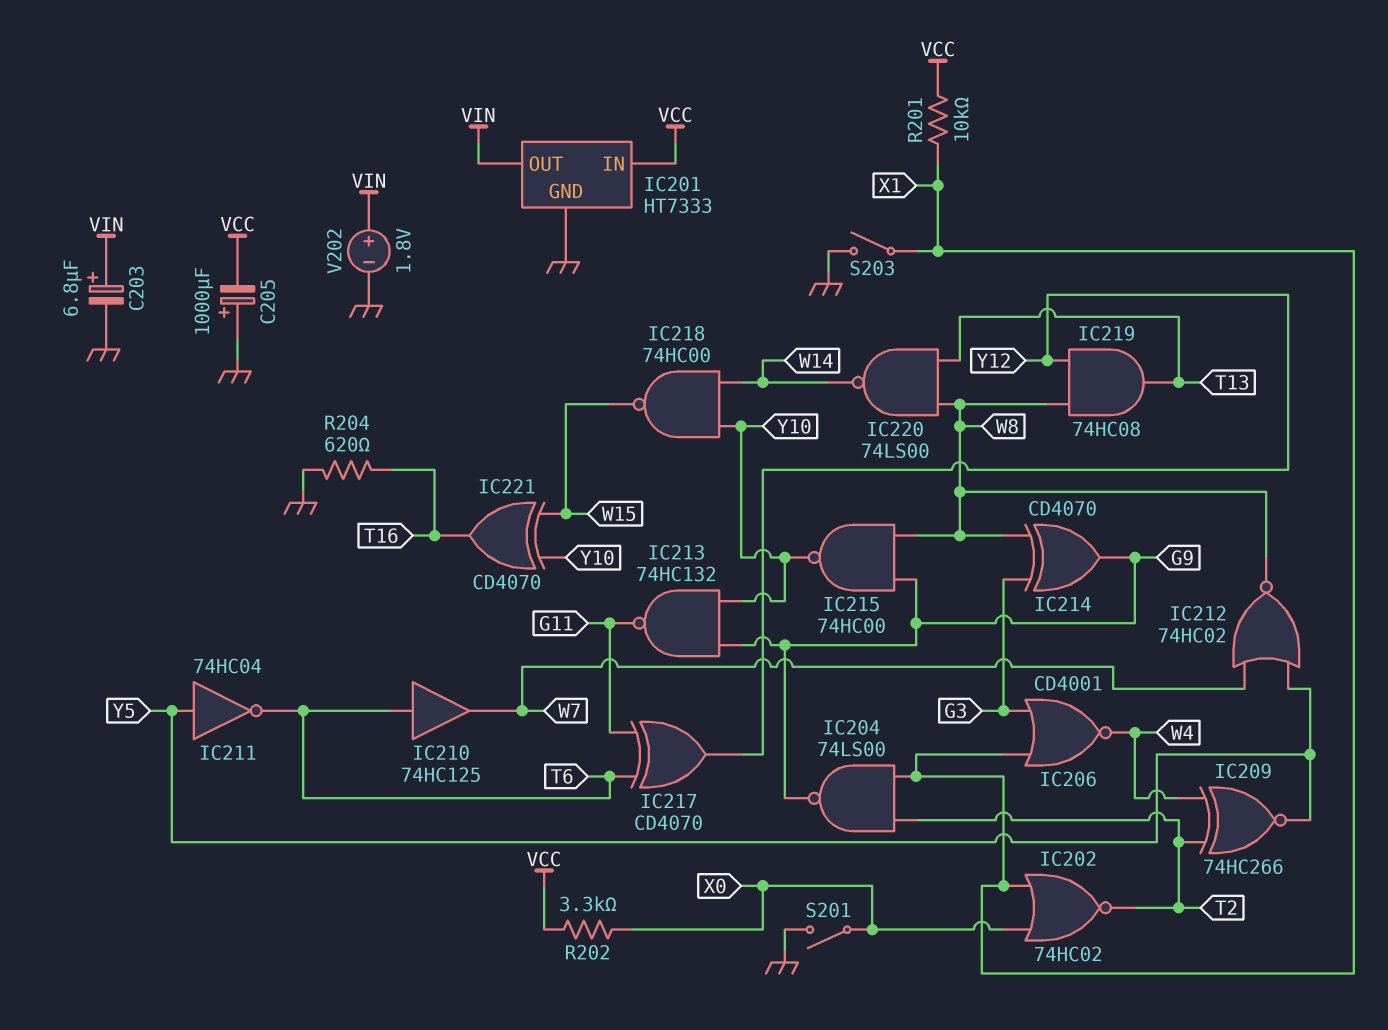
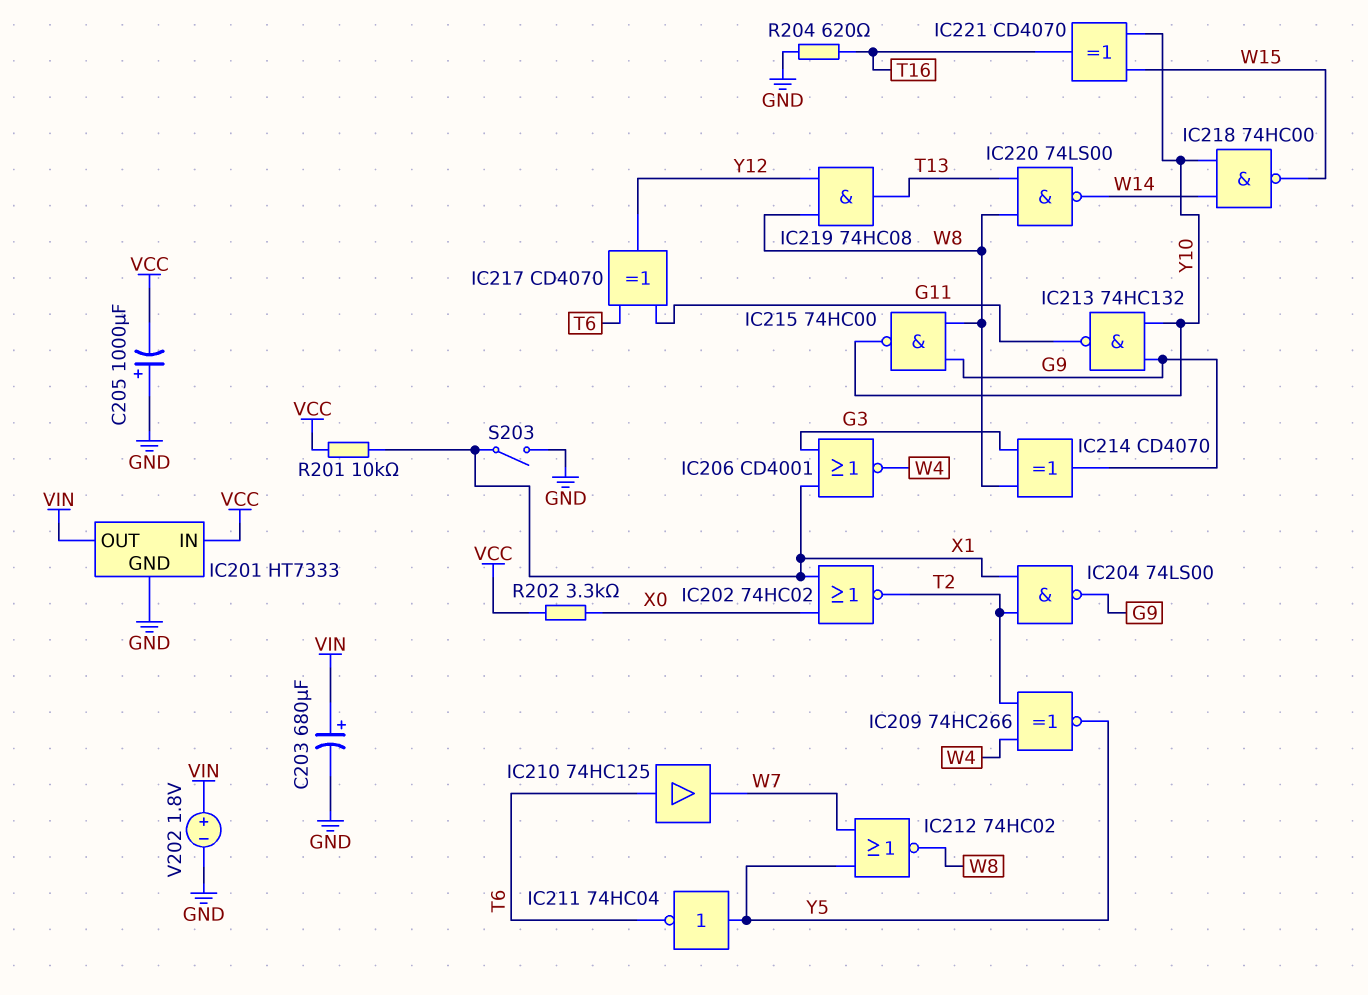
C203: 6.8uF (plus VIN, minus GND) -> 680uF (plus VIN, minus GND)
S201: switch (GND, X0) -> none

